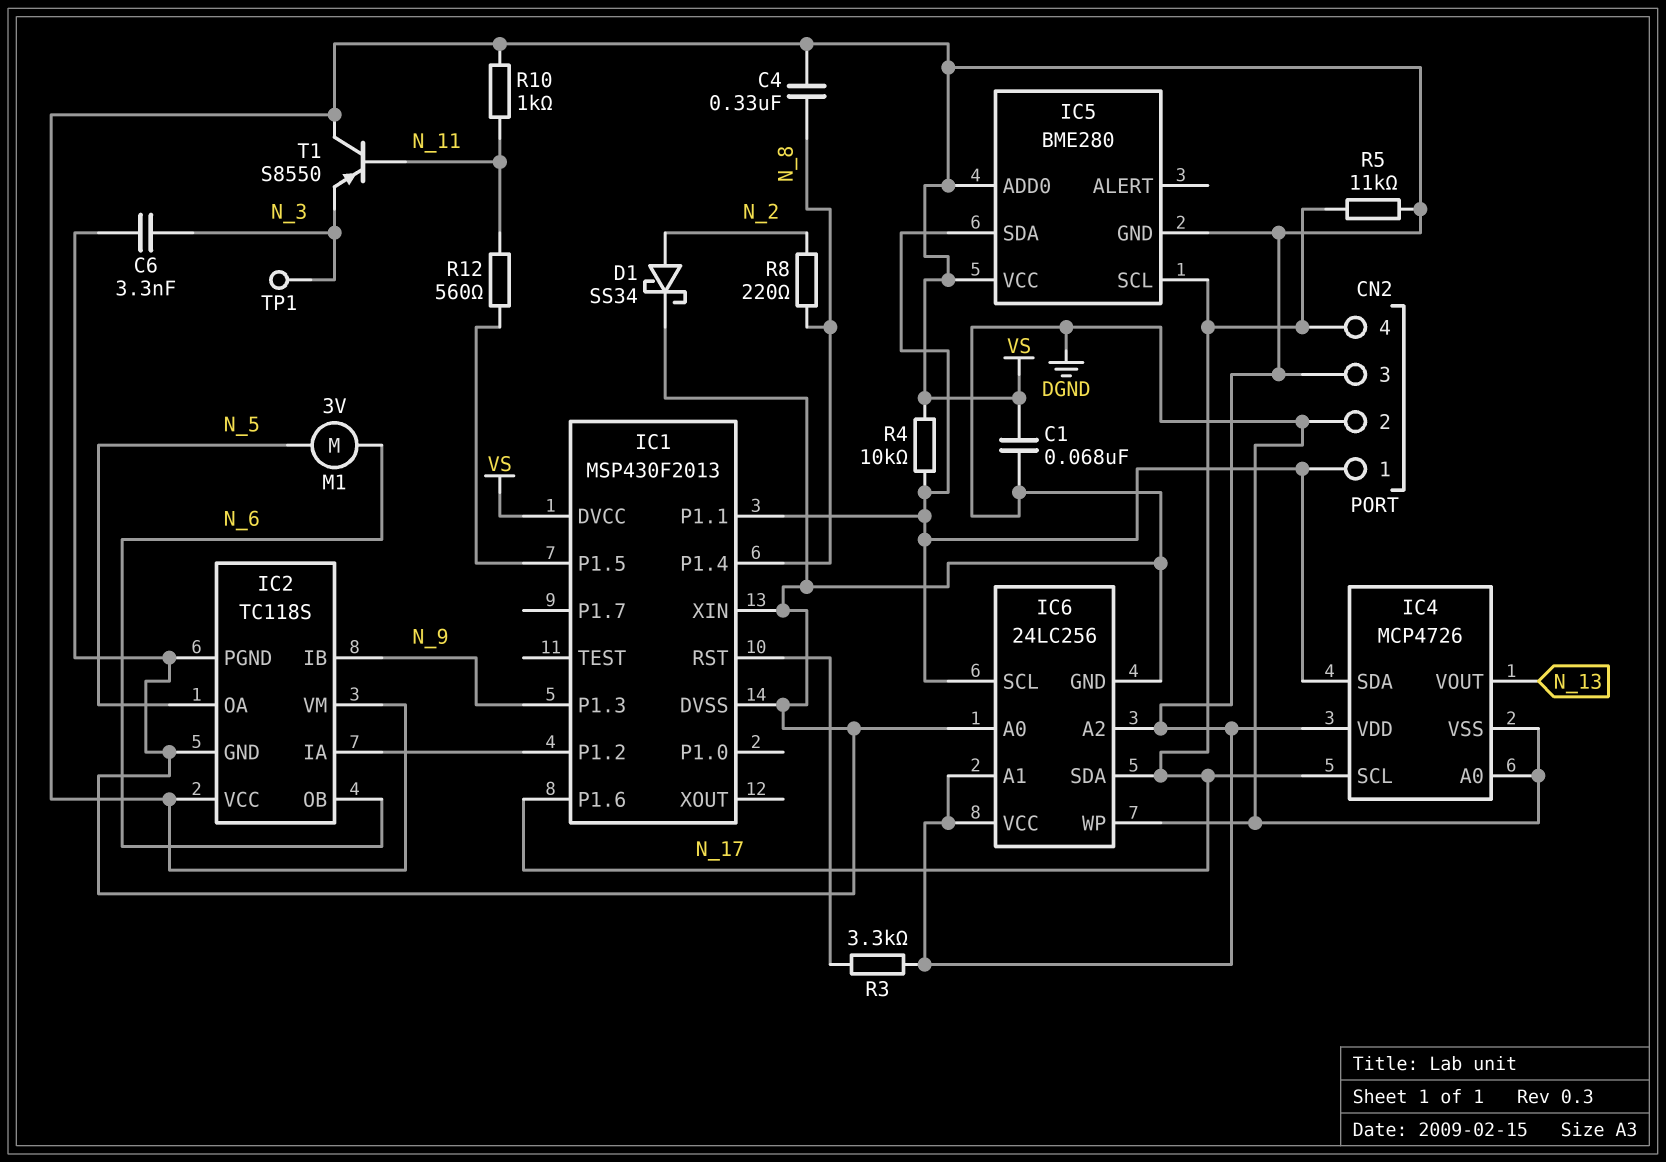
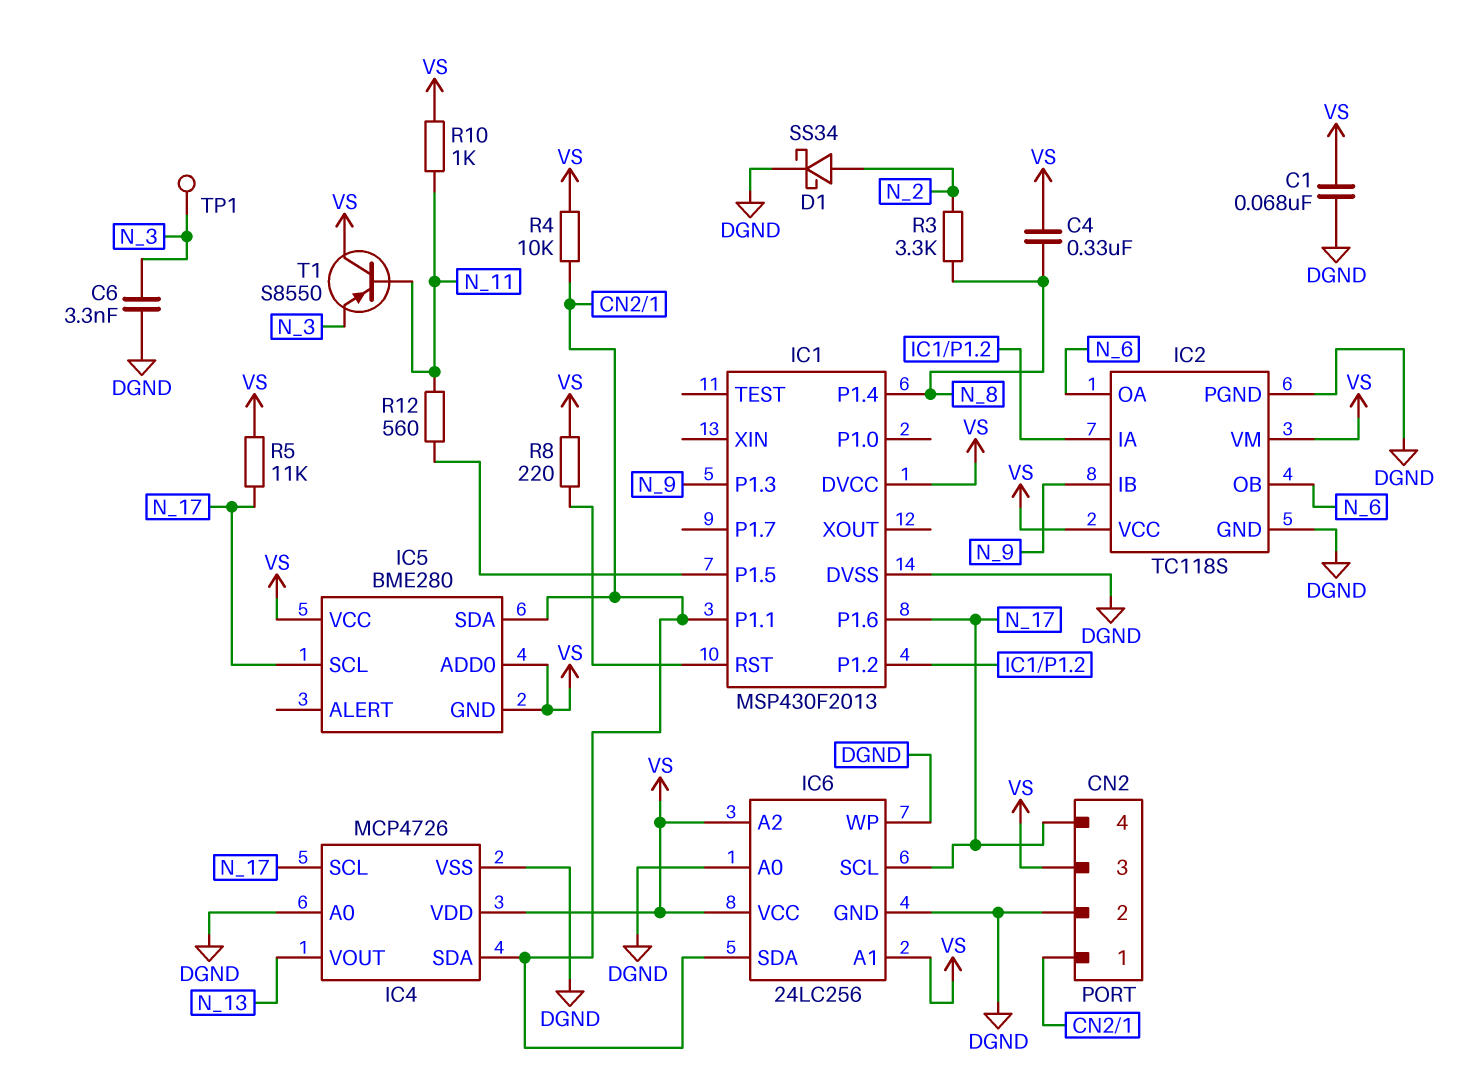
IC1 pin XIN: DGND -> none
IC2 pin OA: N_5 -> N_6
IC6 pin SCL: CN2/1 -> N_17
IC6 pin SDA: N_17 -> CN2/1
M1: motor 3V (N_5, N_6) -> none
R3: 3.3k (IC1/RST, VS) -> 3.3k (N_2, N_8)
R8: 220 (N_2, N_8) -> 220 (IC1/RST, VS)

